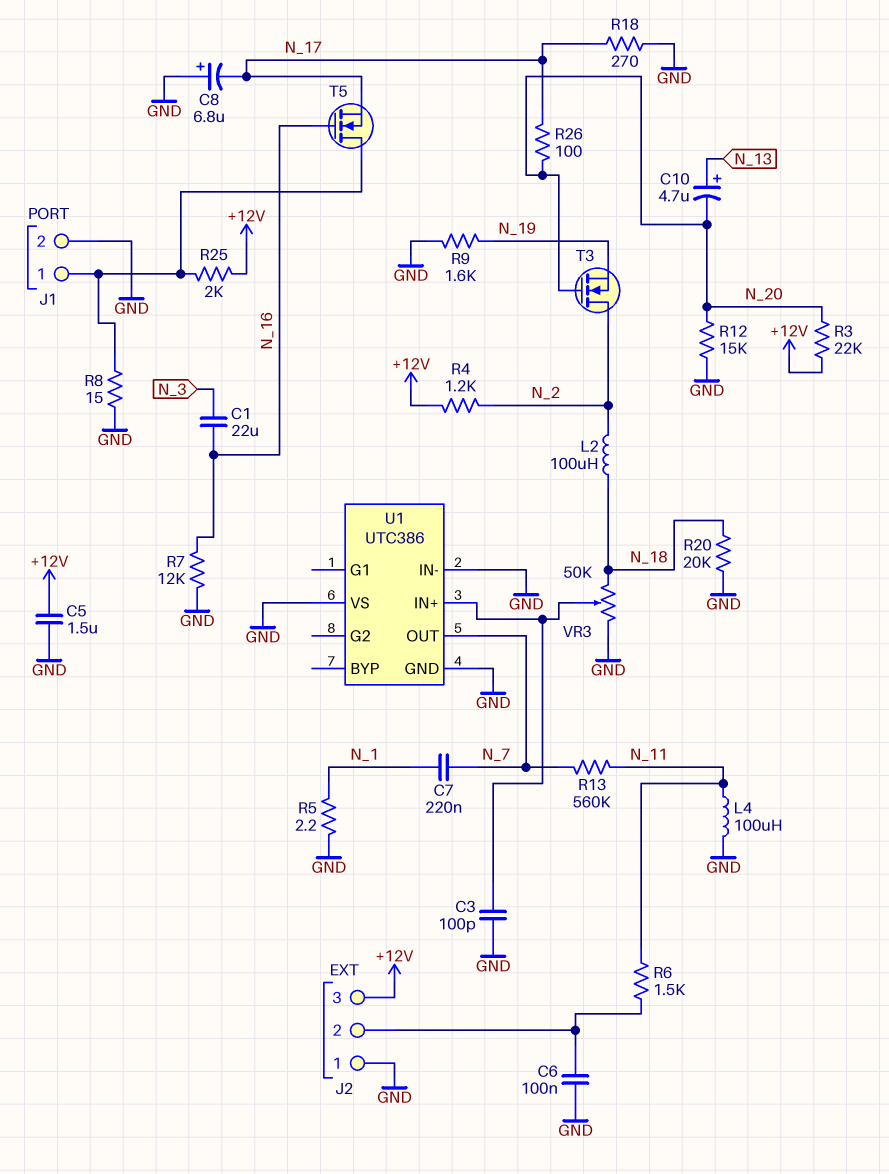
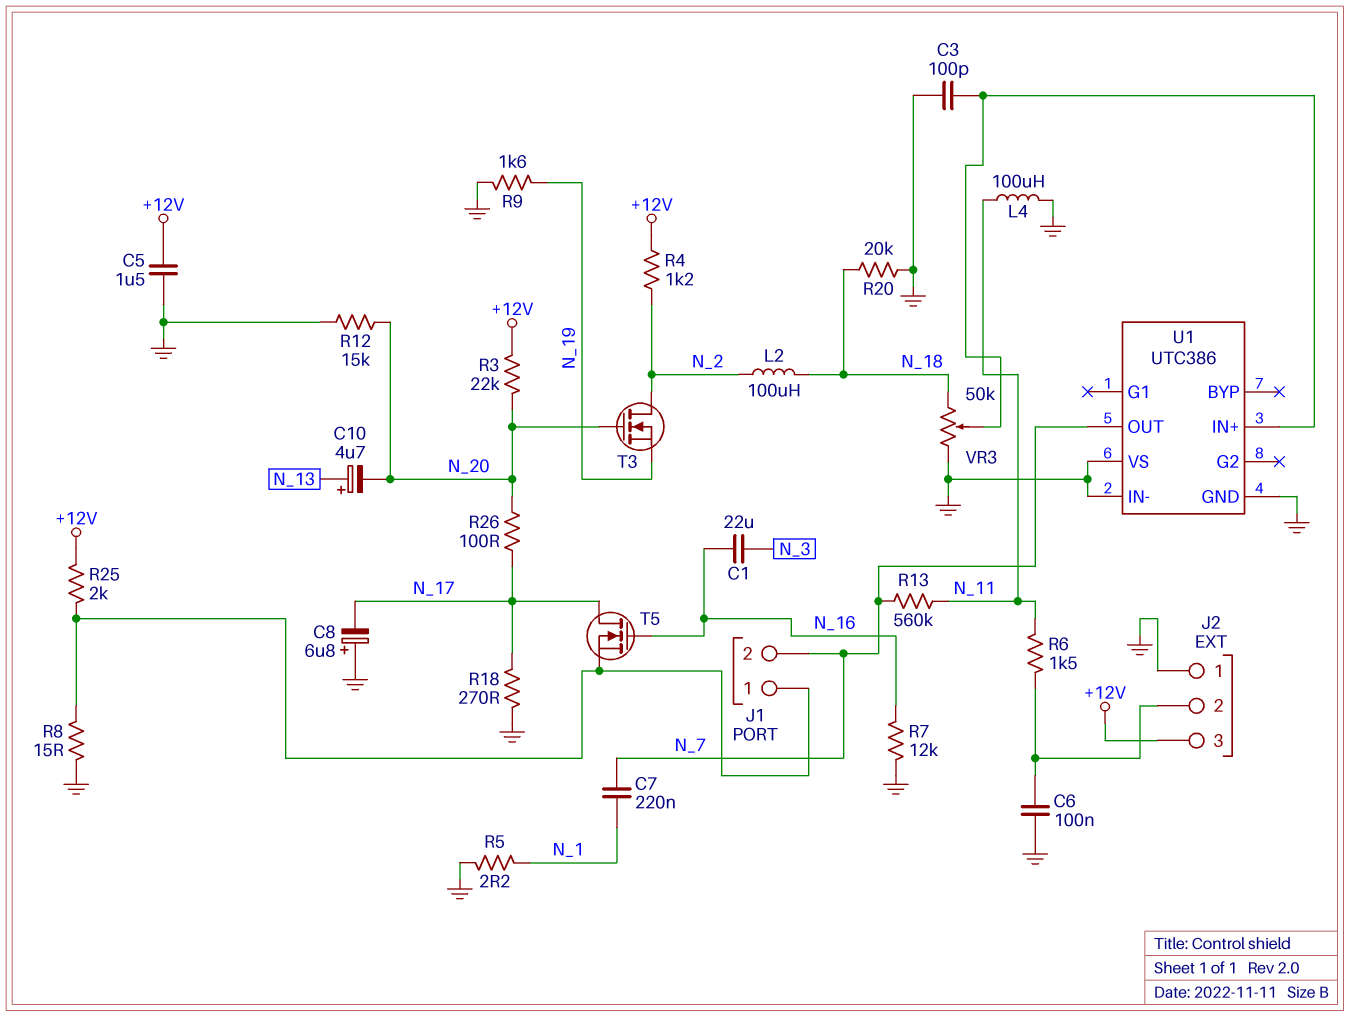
J1 pin 2: GND -> N_7
T5: NMOS (G N_16, D J1/1, S N_17) -> NMOS (G N_16, D N_17, S J1/1)

